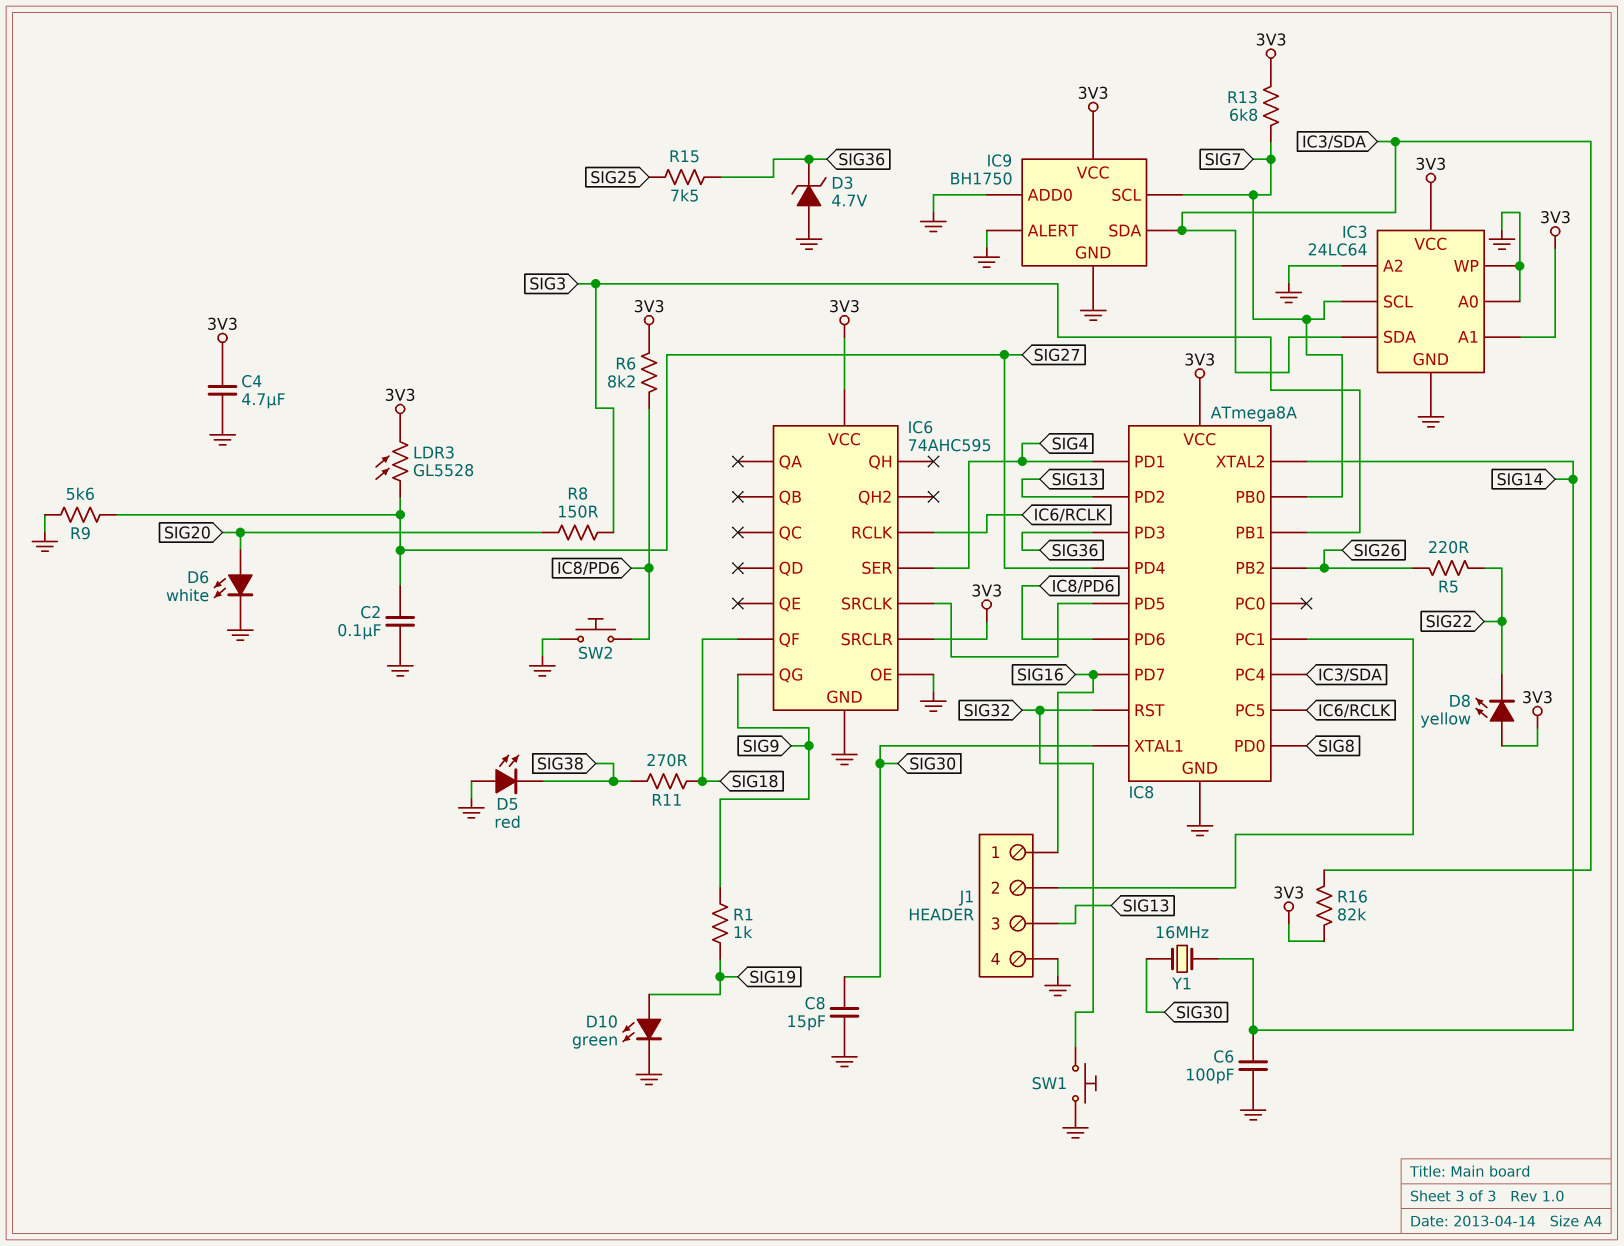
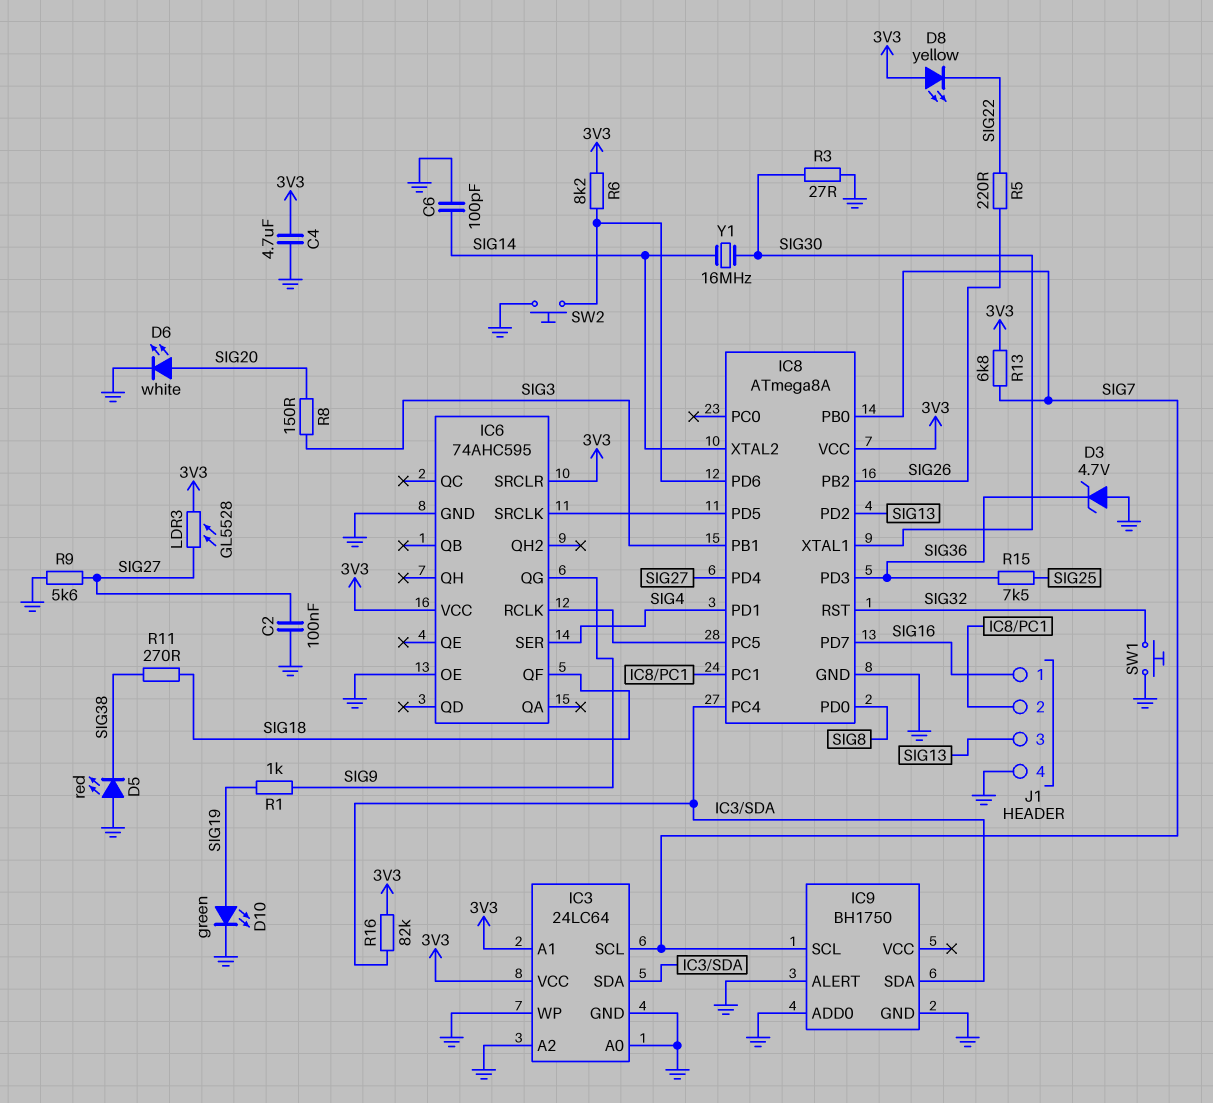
C8: 15pF (GND, SIG30) -> none
IC9 pin VCC: 3V3 -> none
R3: none -> 27 (GND, SIG30)

